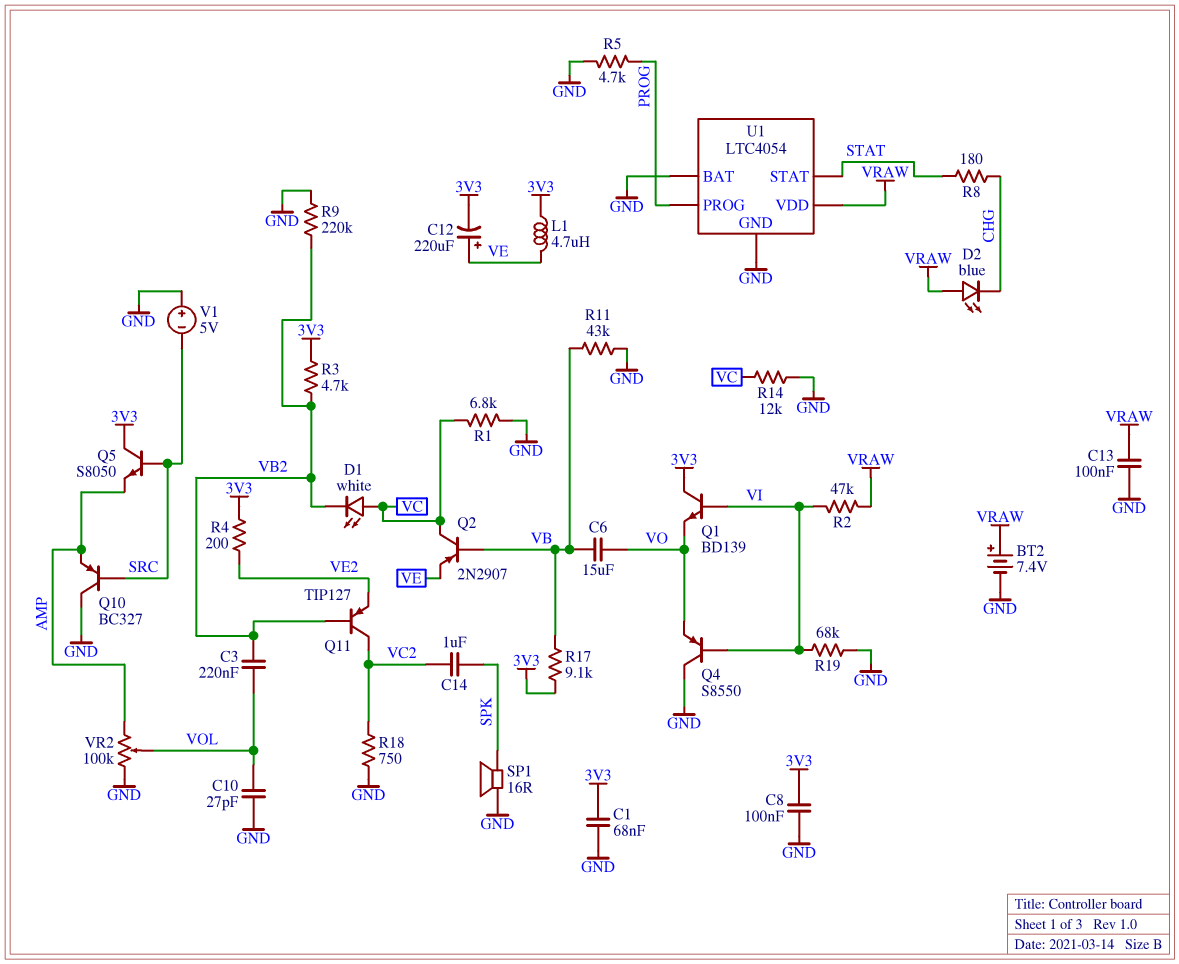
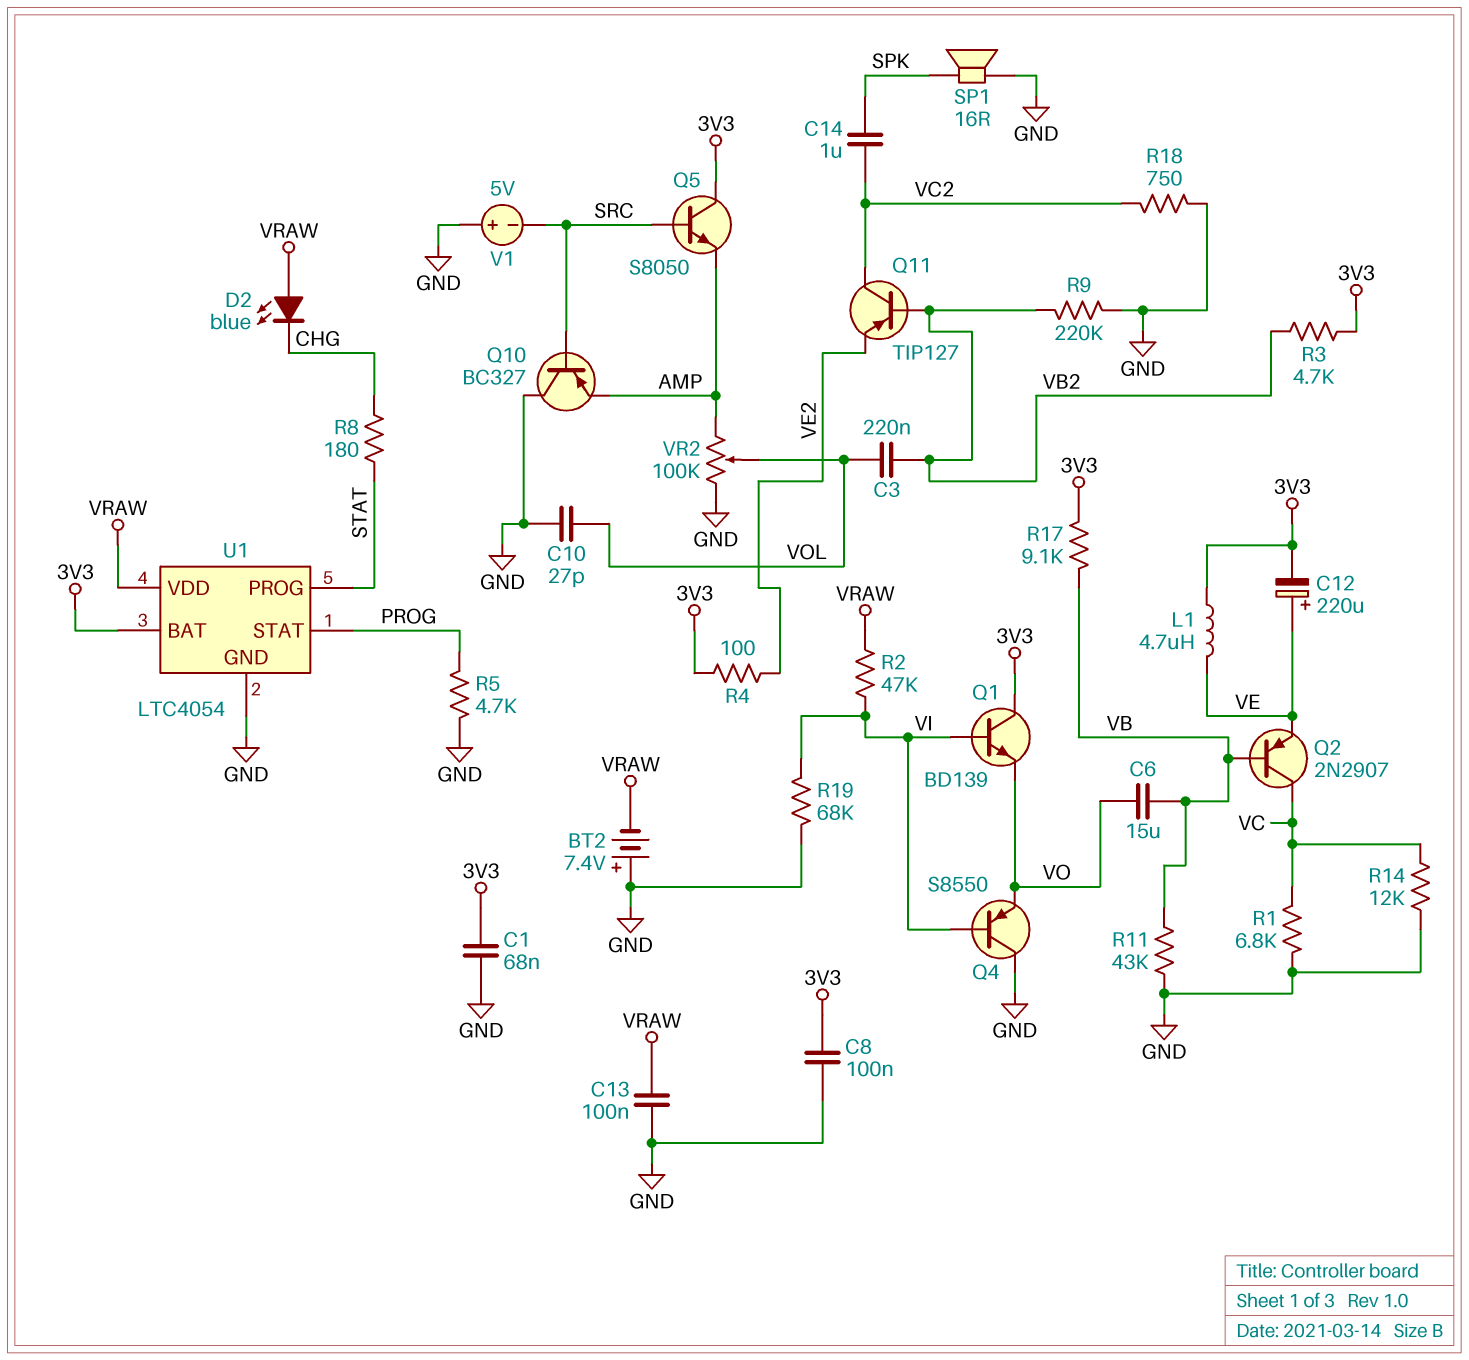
BT2: 7.4V (plus VRAW, minus GND) -> 7.4V (plus GND, minus VRAW)
D1: LED white (A VC, K VB2) -> none
R4: 200 (3V3, VE2) -> 100 (3V3, VE2)
U1 pin BAT: GND -> 3V3
U1 pin PROG: PROG -> STAT
U1 pin STAT: STAT -> PROG

